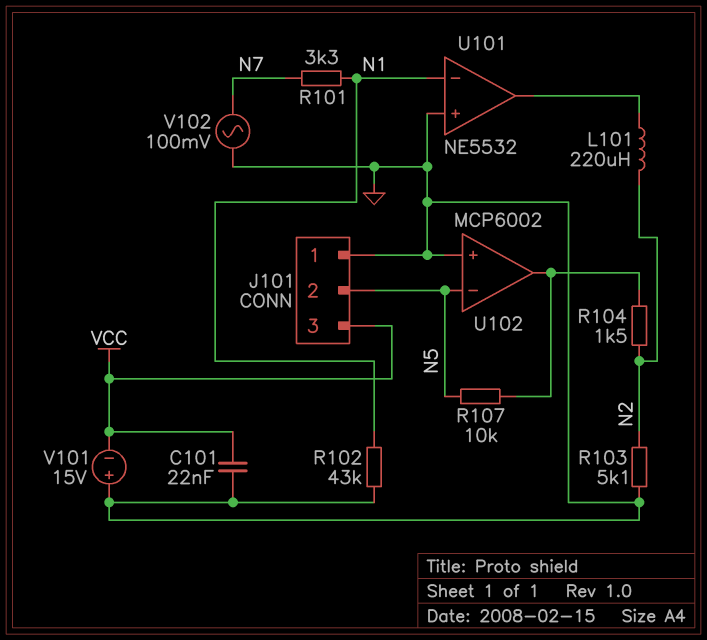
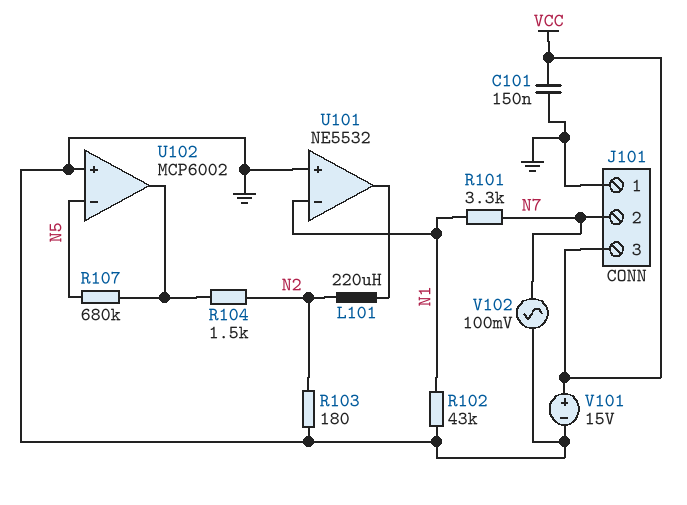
C101: 22nF (GND, VCC) -> 150nF (GND, VCC)
J101 pin 2: N5 -> N7
R103: 5.1k (GND, N2) -> 180 (GND, N2)
R107: 10k (N5, U102/out) -> 680k (N5, U102/out)
V101: 15V (plus GND, minus VCC) -> 15V (plus VCC, minus GND)

